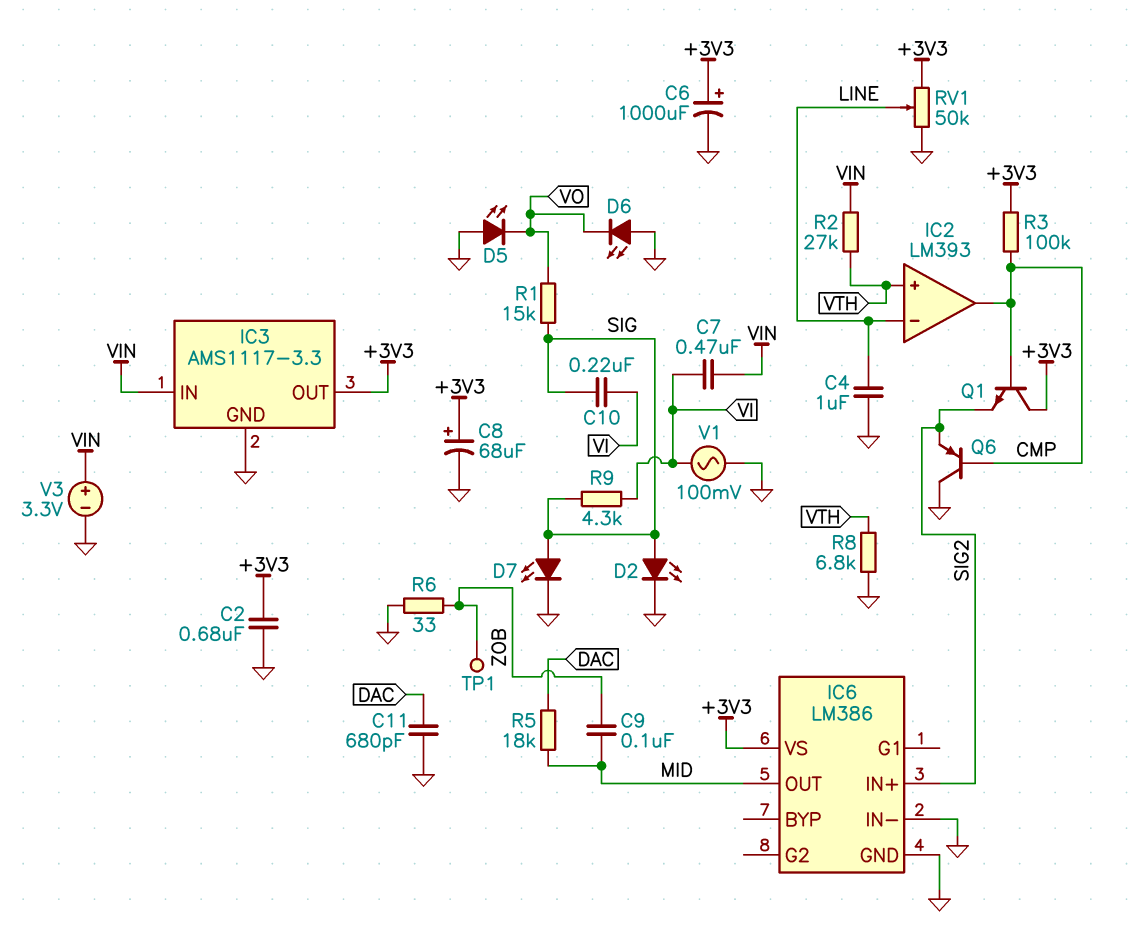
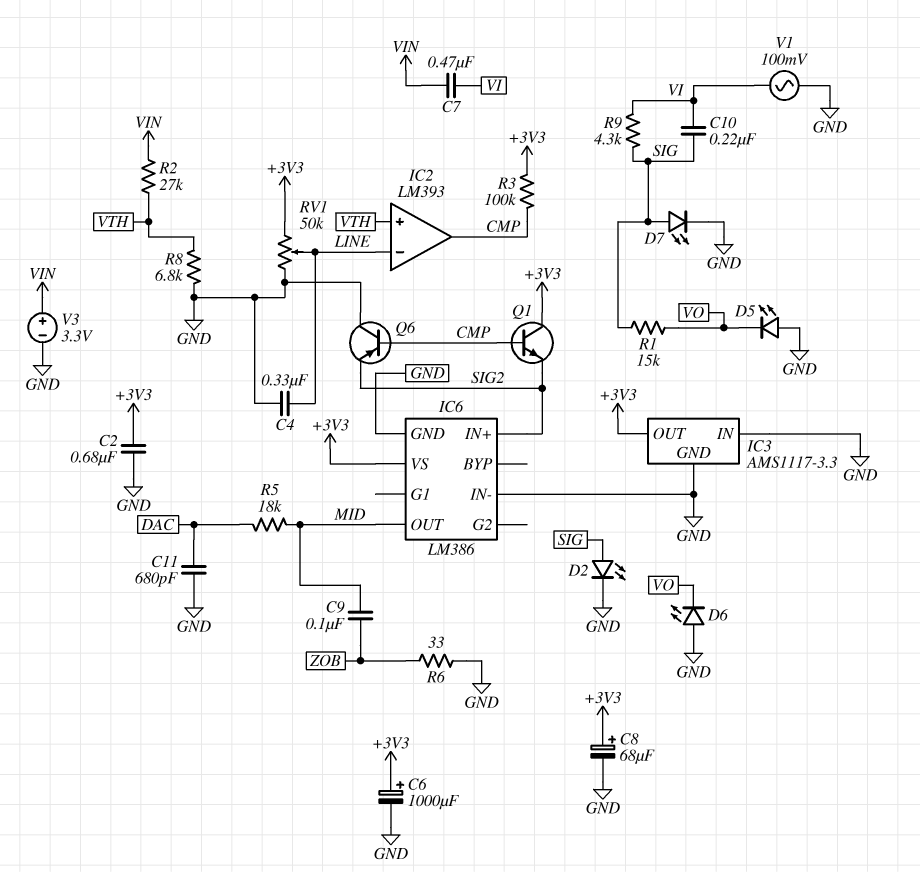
C4: 1uF (GND, LINE) -> 330nF (GND, LINE)
IC3 pin IN: VIN -> GND
TP1: test point (ZOB) -> none

